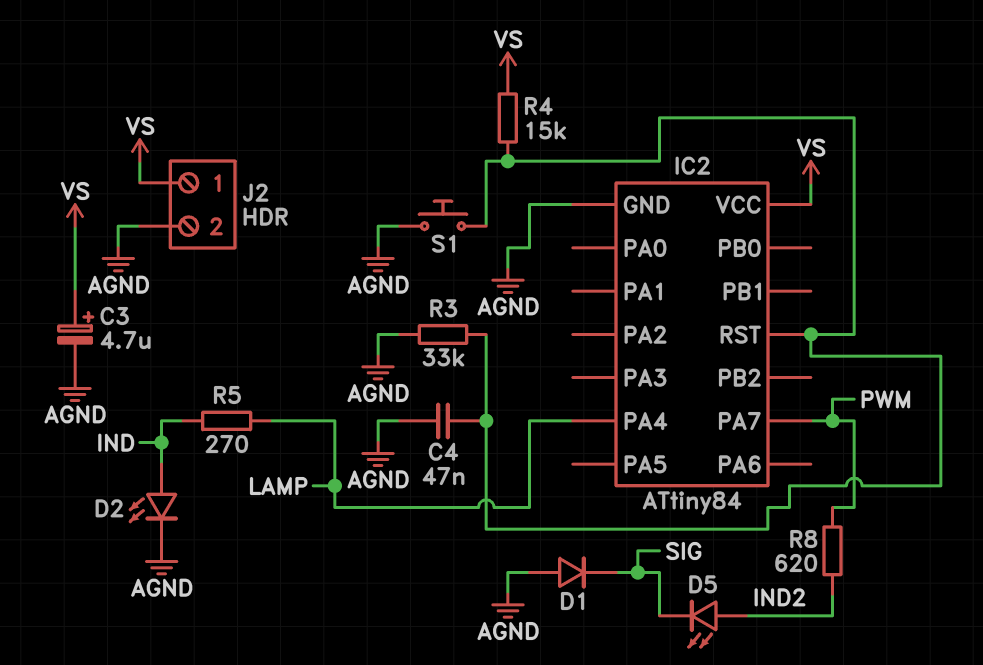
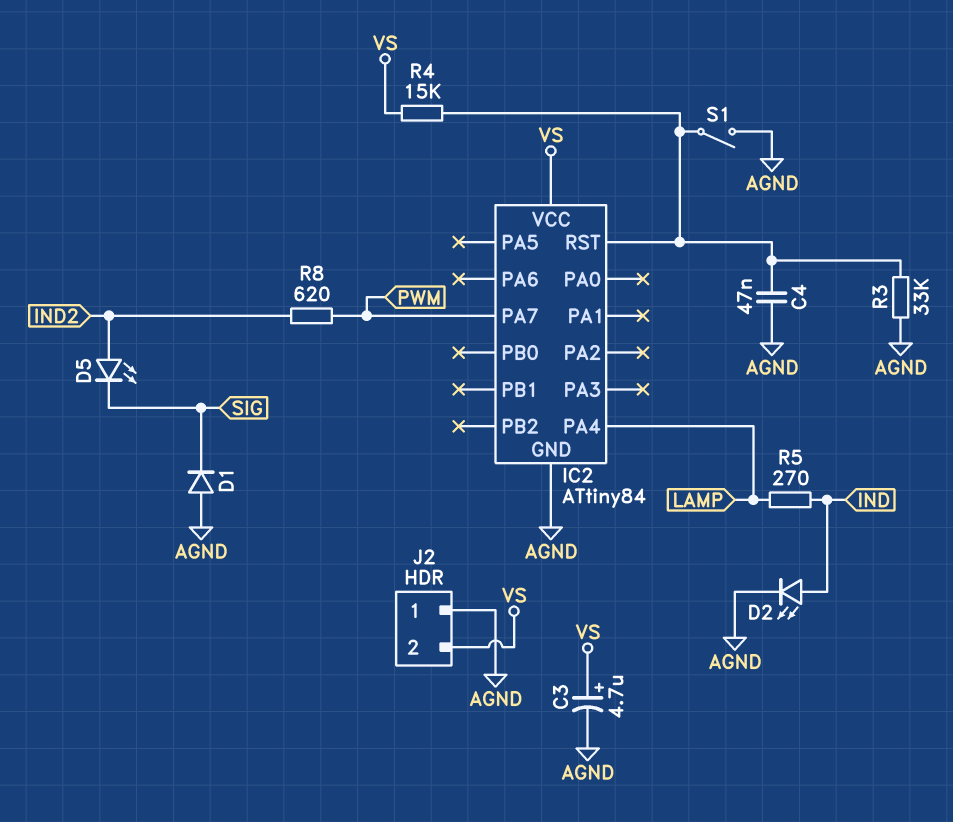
J2 pin 1: VS -> AGND
J2 pin 2: AGND -> VS
S1: button (AGND, IC2/RST) -> switch (AGND, IC2/RST)

